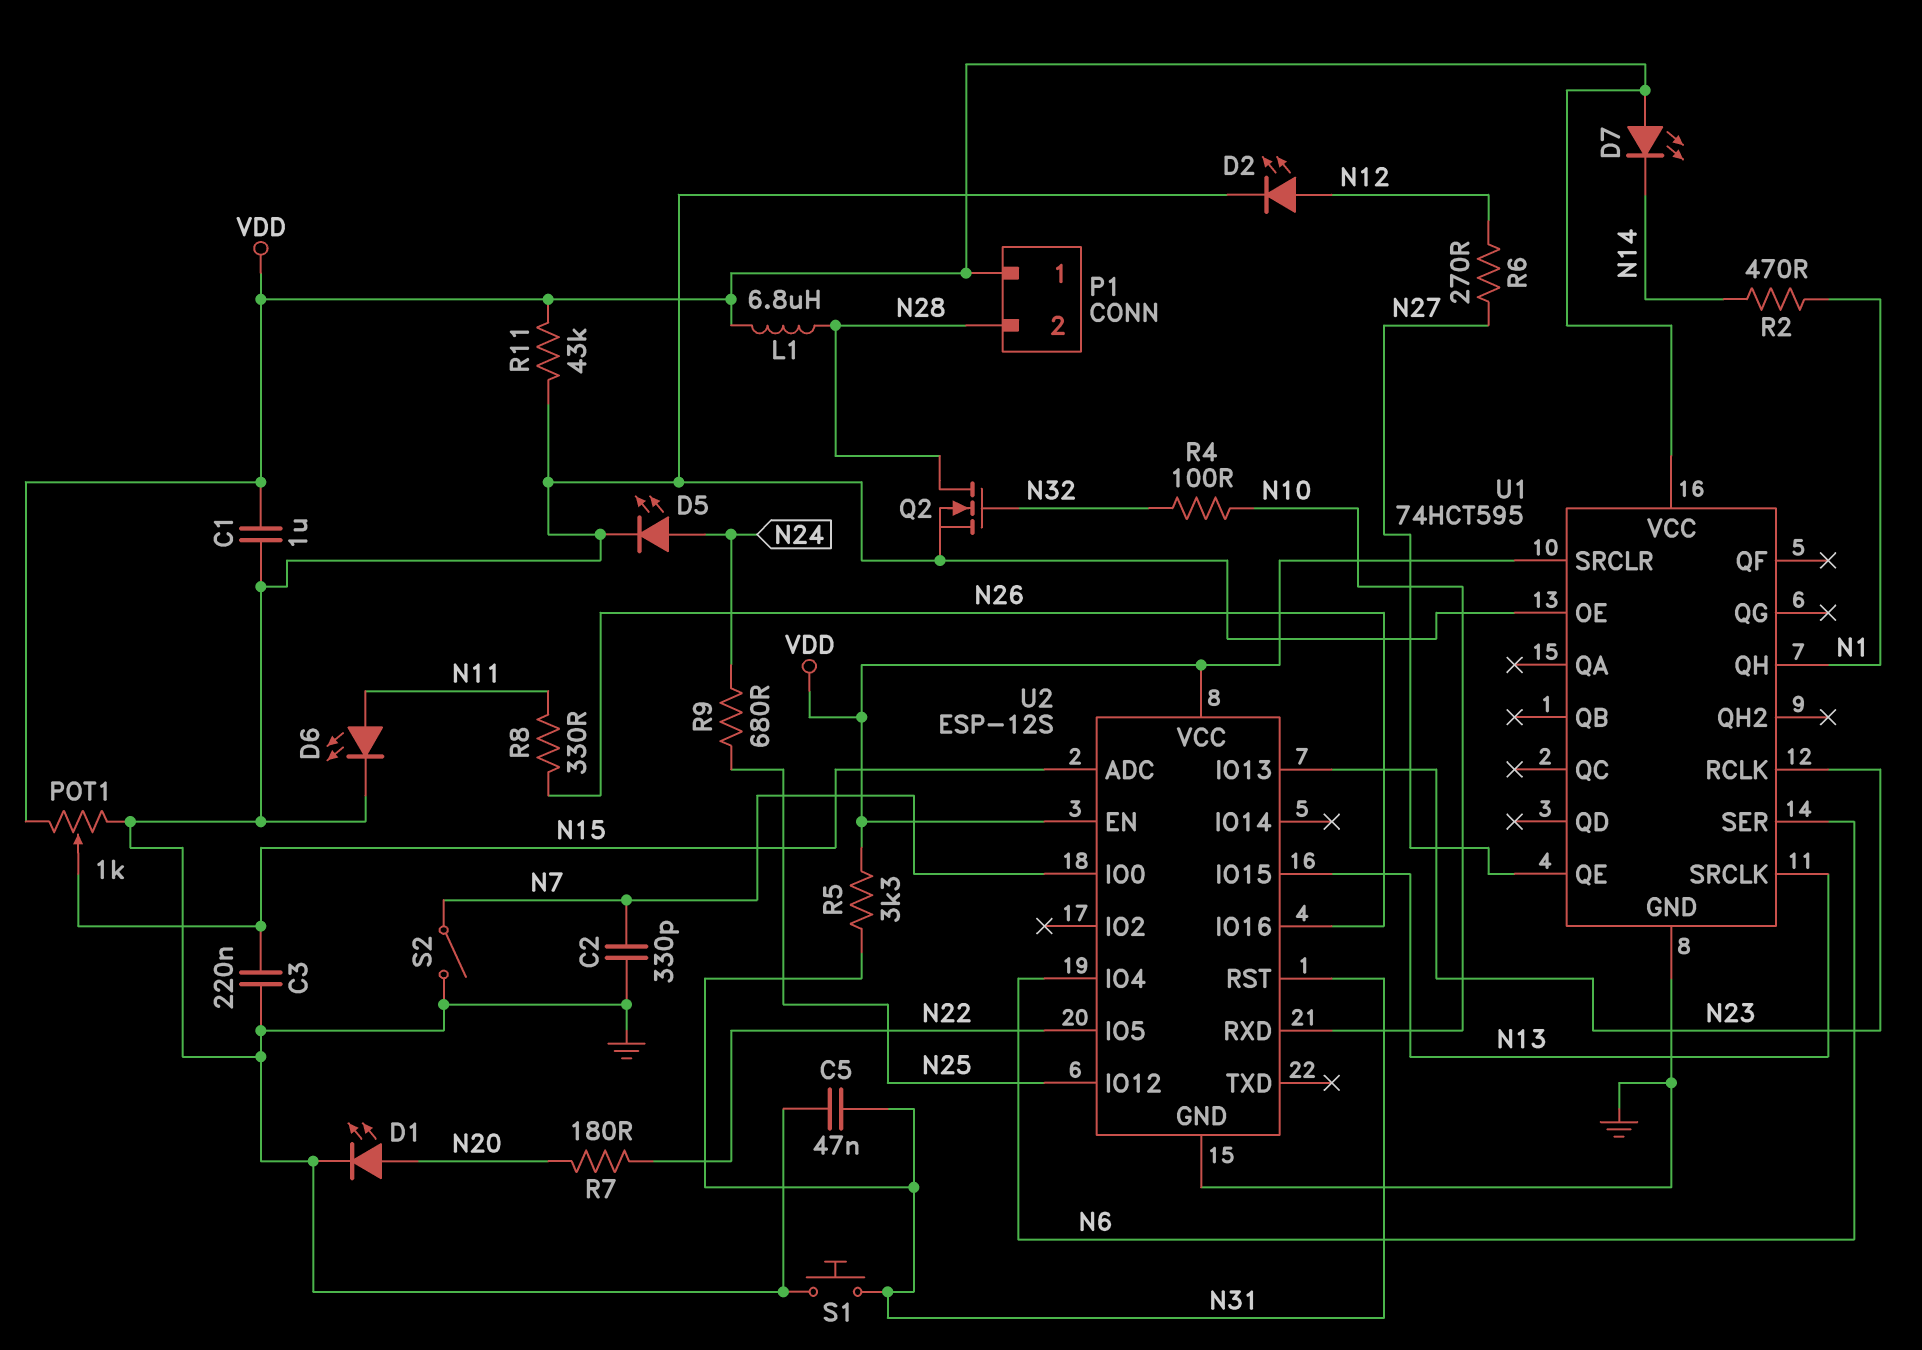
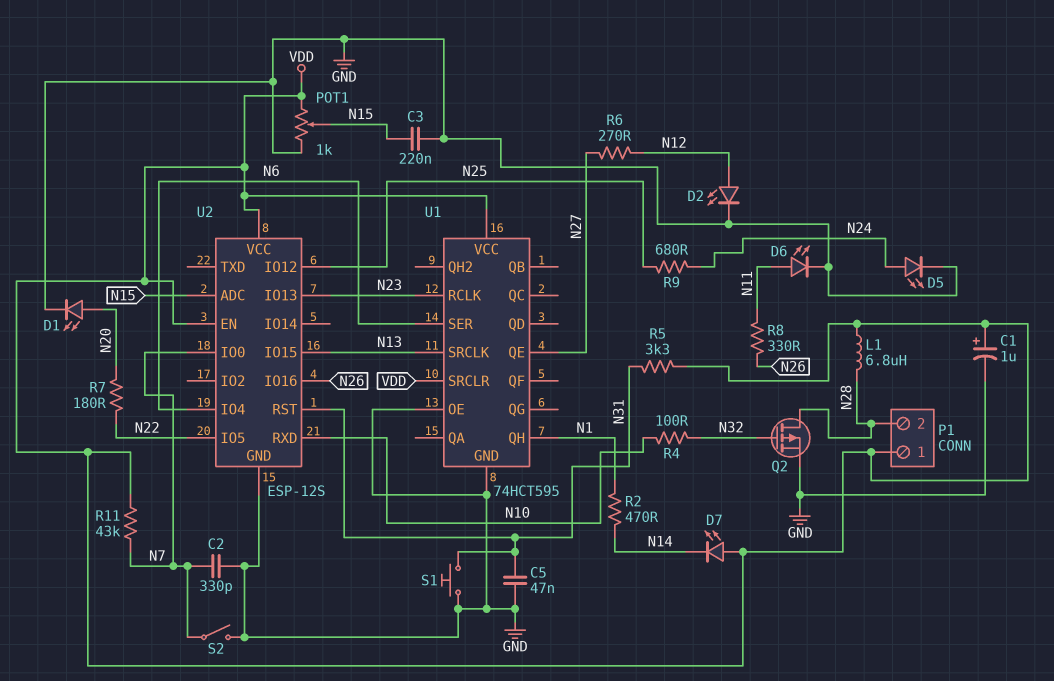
C1: 1uF (GND, VDD) -> 1uF (plus VDD, minus GND)
Q2: NMOS (G N32, D N28, S GND) -> PMOS (G N32, D N28, S GND)
R11: 43k (GND, VDD) -> 43k (N7, VDD)

